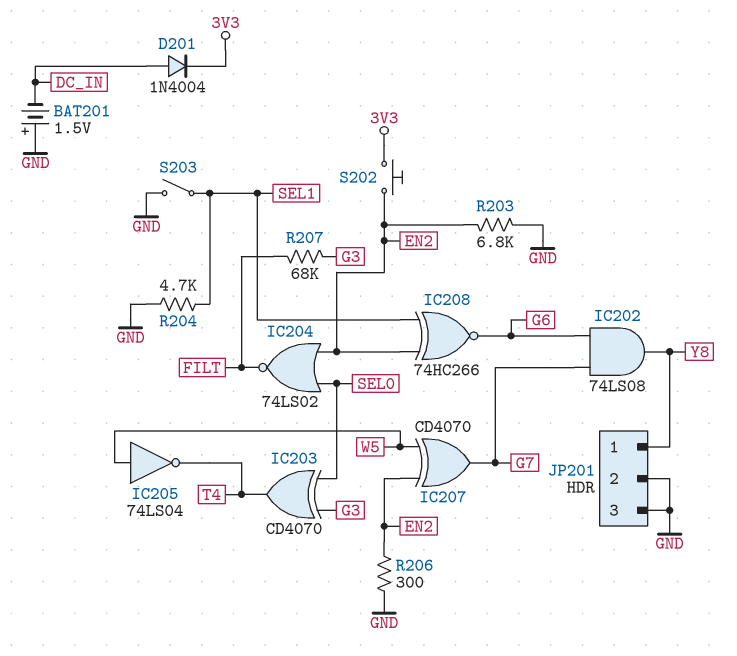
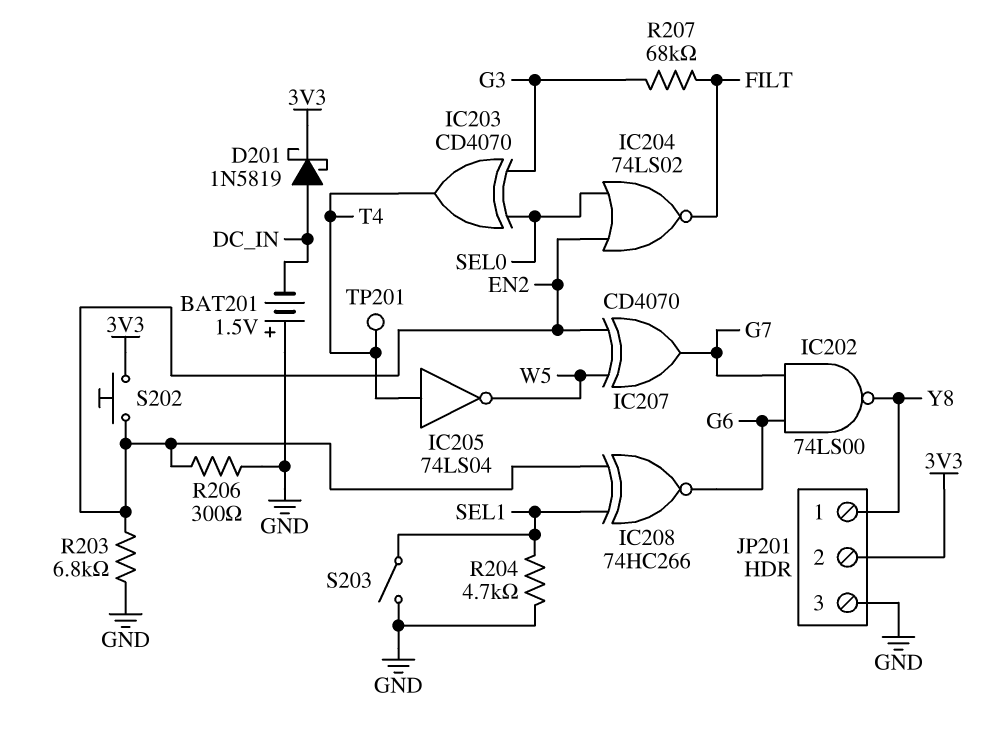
D201: diode 1N4004 (A DC_IN, K 3V3) -> schottky 1N5819 (A DC_IN, K 3V3)
IC202: AND 74LS08 (in G6, in G7, out Y8) -> NAND 74LS00 (in G6, in G7, out Y8)
IC205: NOT 74LS04 (in W5, out T4) -> NOT 74LS04 (in T4, out W5)
JP201 pin 2: GND -> 3V3
TP201: none -> test point (T4)

